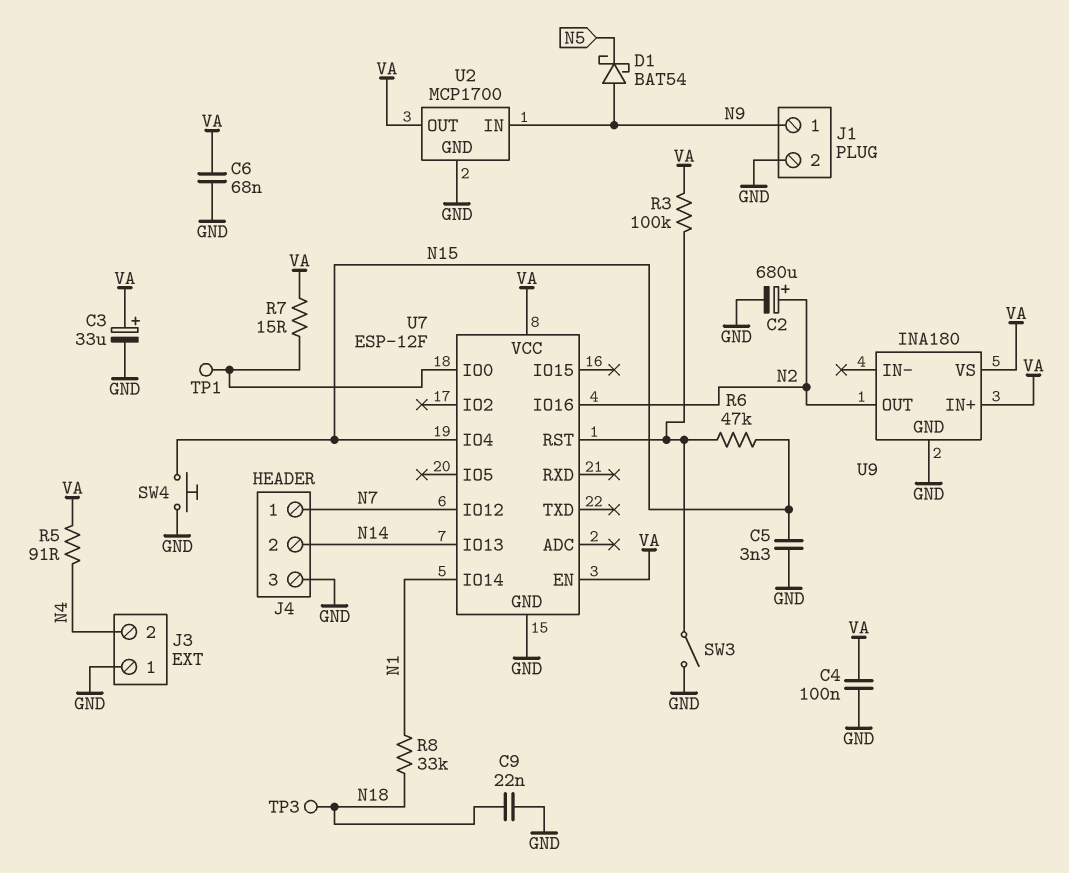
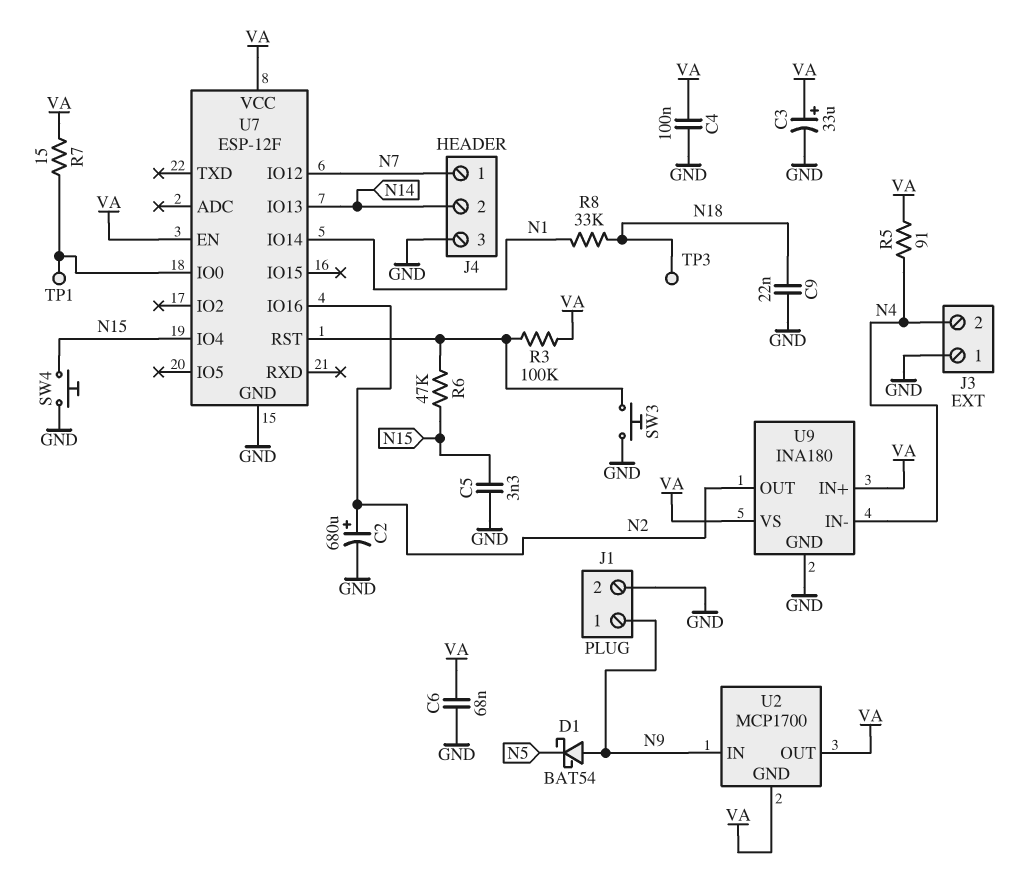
SW3: switch (GND, U7/RST) -> button (GND, U7/RST)
U2 pin GND: GND -> VA
U9 pin IN-: none -> N4

